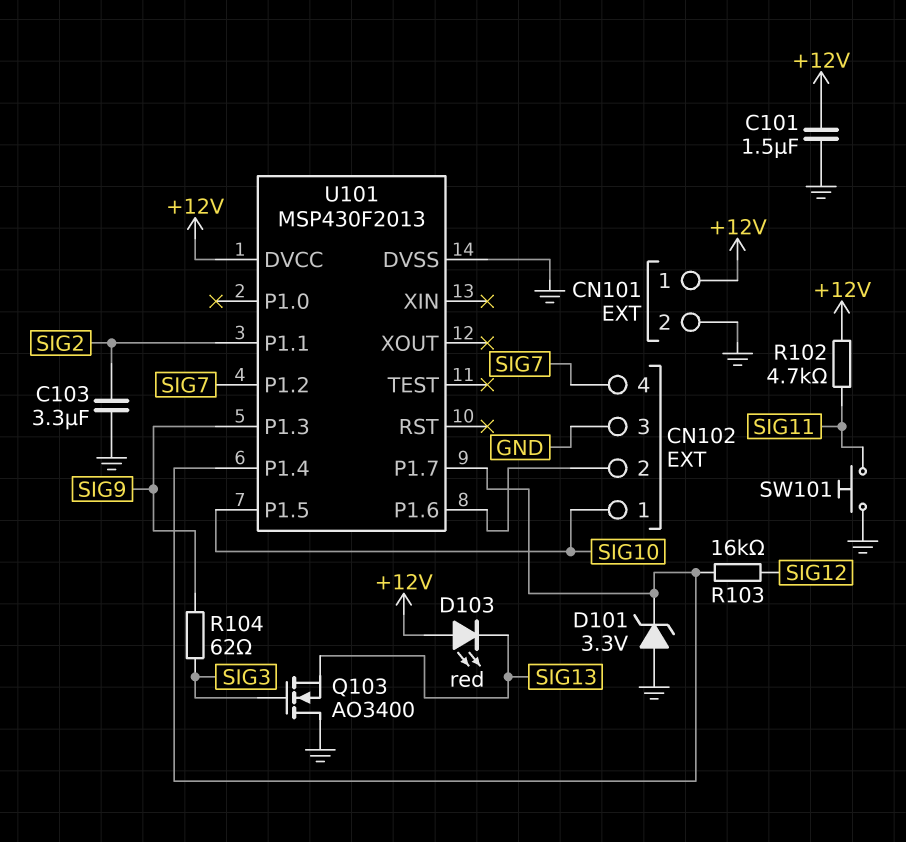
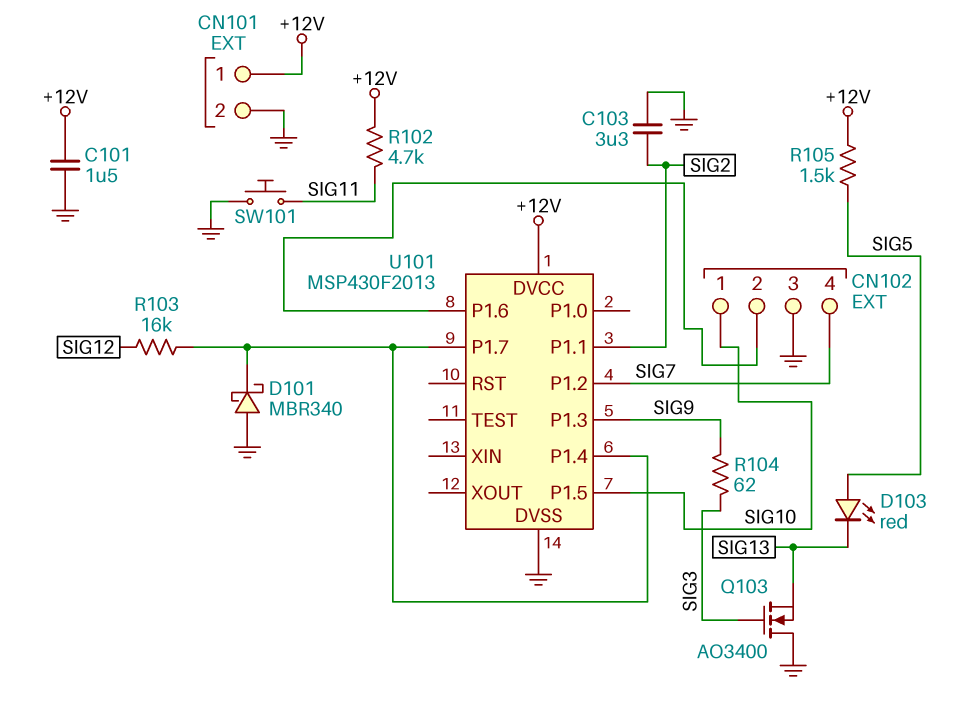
D101: zener 3.3V (A GND, K U101/P1.4) -> schottky MBR340 (A GND, K U101/P1.4)
D103: LED red (A +12V, K SIG13) -> LED red (A SIG5, K SIG13)
R105: none -> 1.5k (+12V, SIG5)

